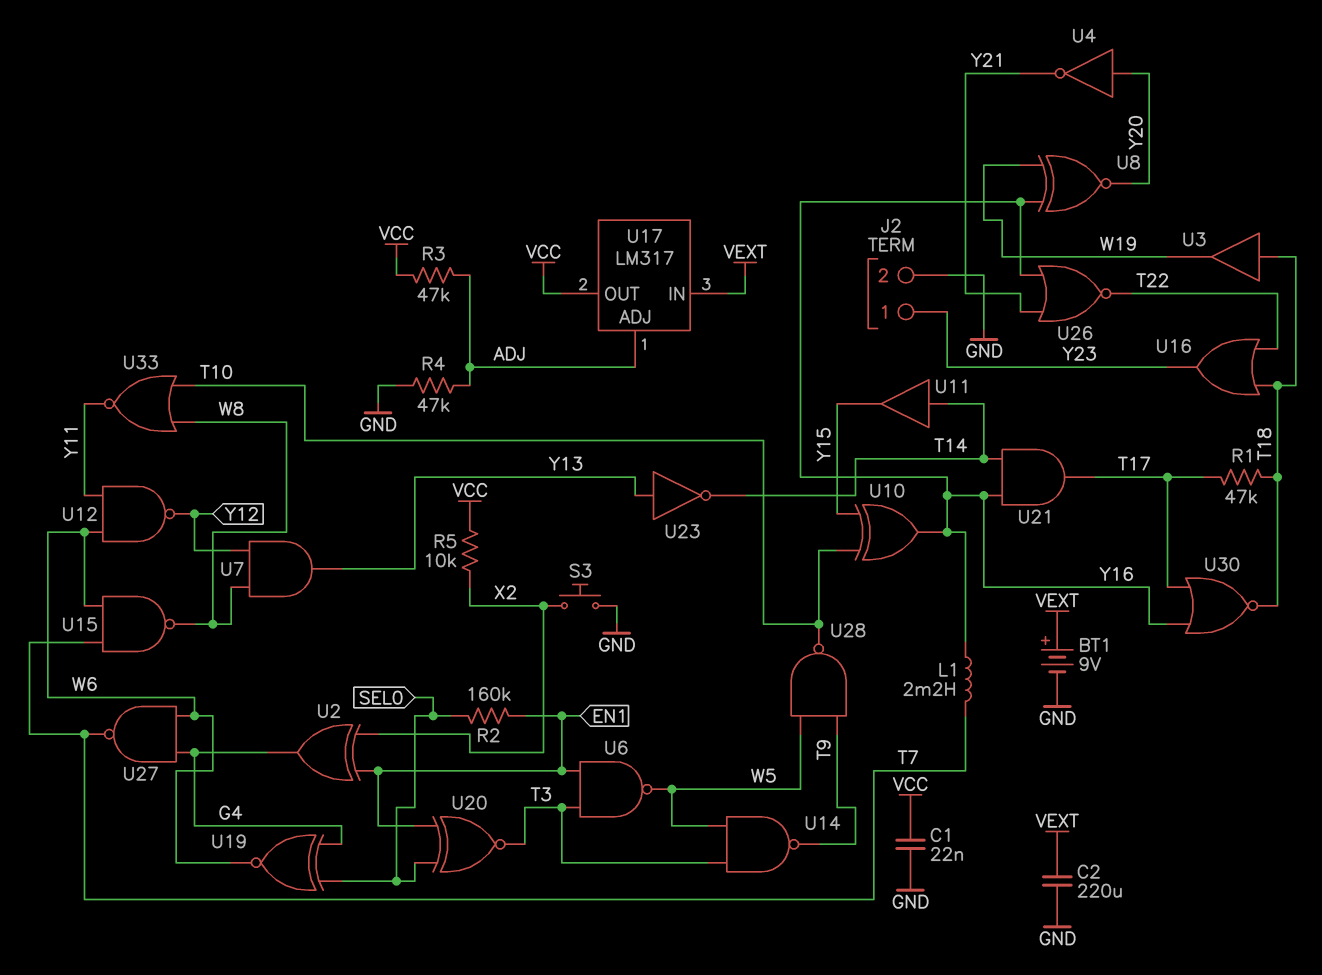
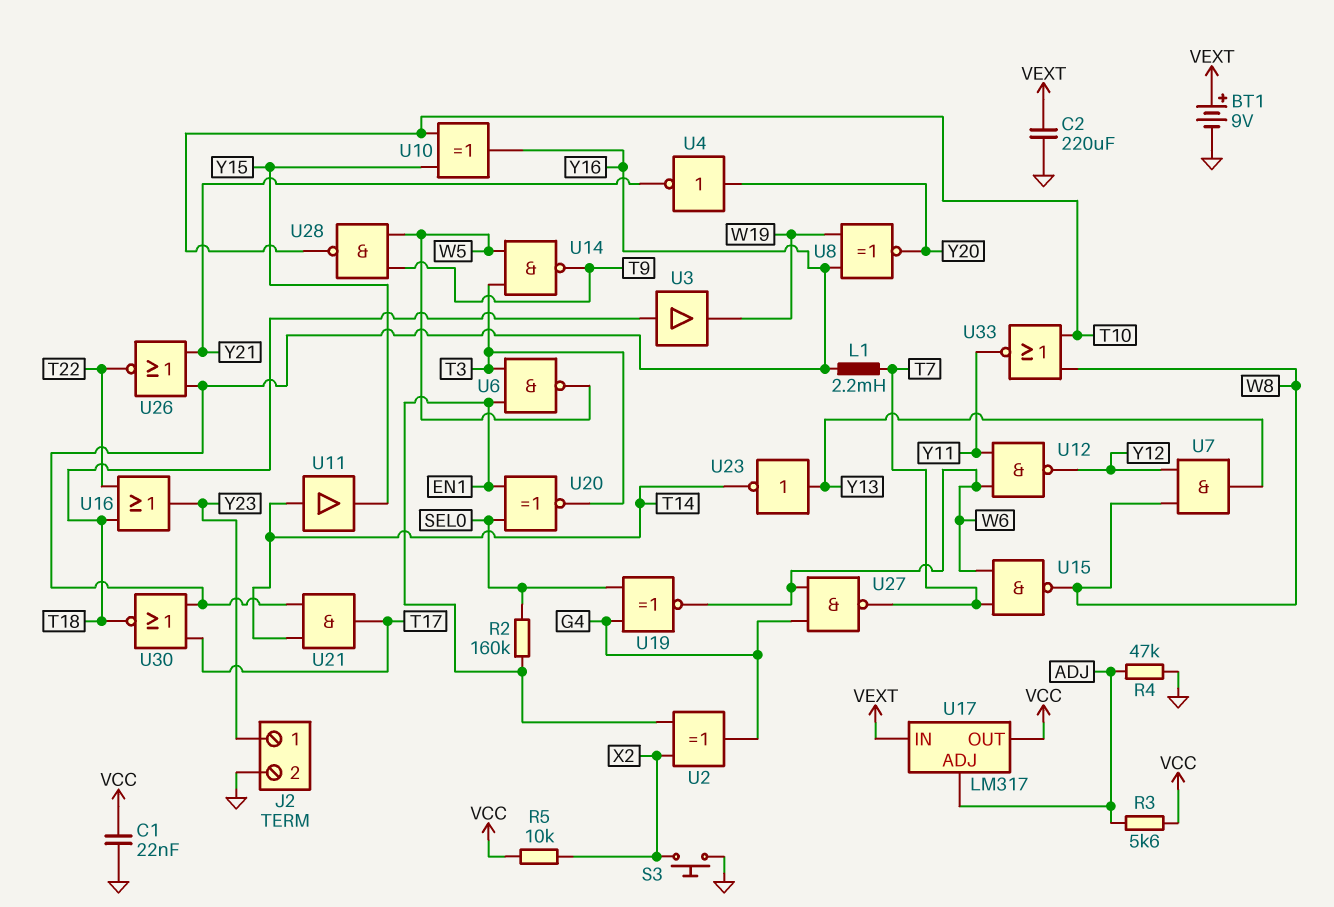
R1: 47k (T17, T18) -> none
R3: 47k (ADJ, VCC) -> 5.6k (ADJ, VCC)

